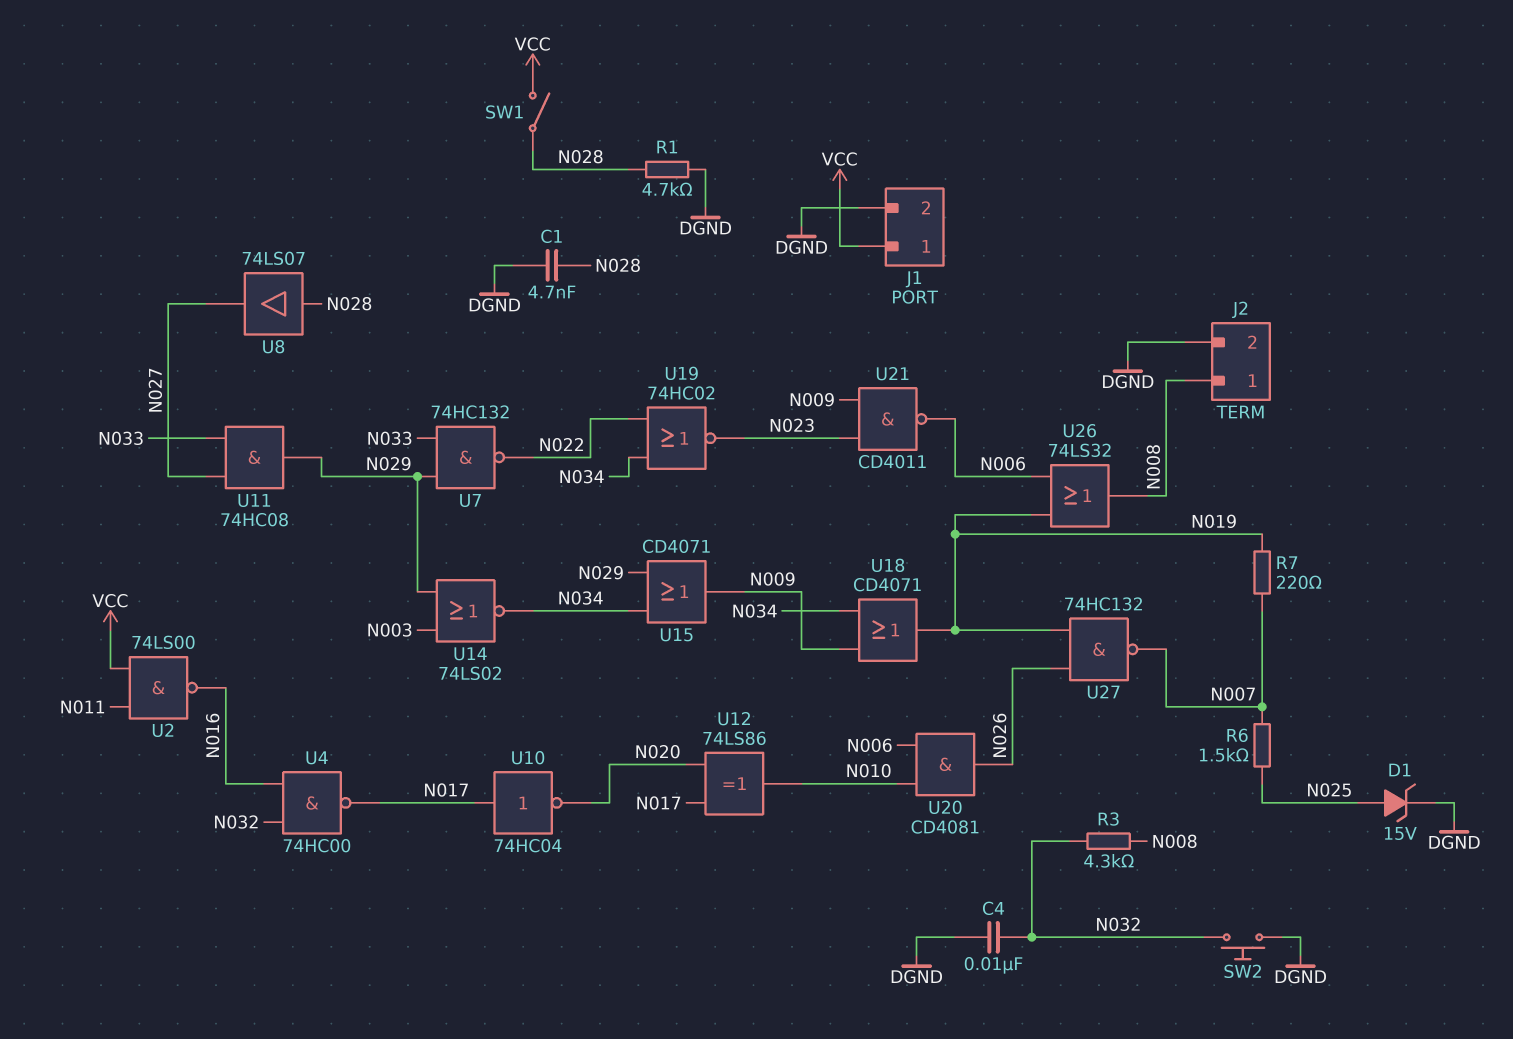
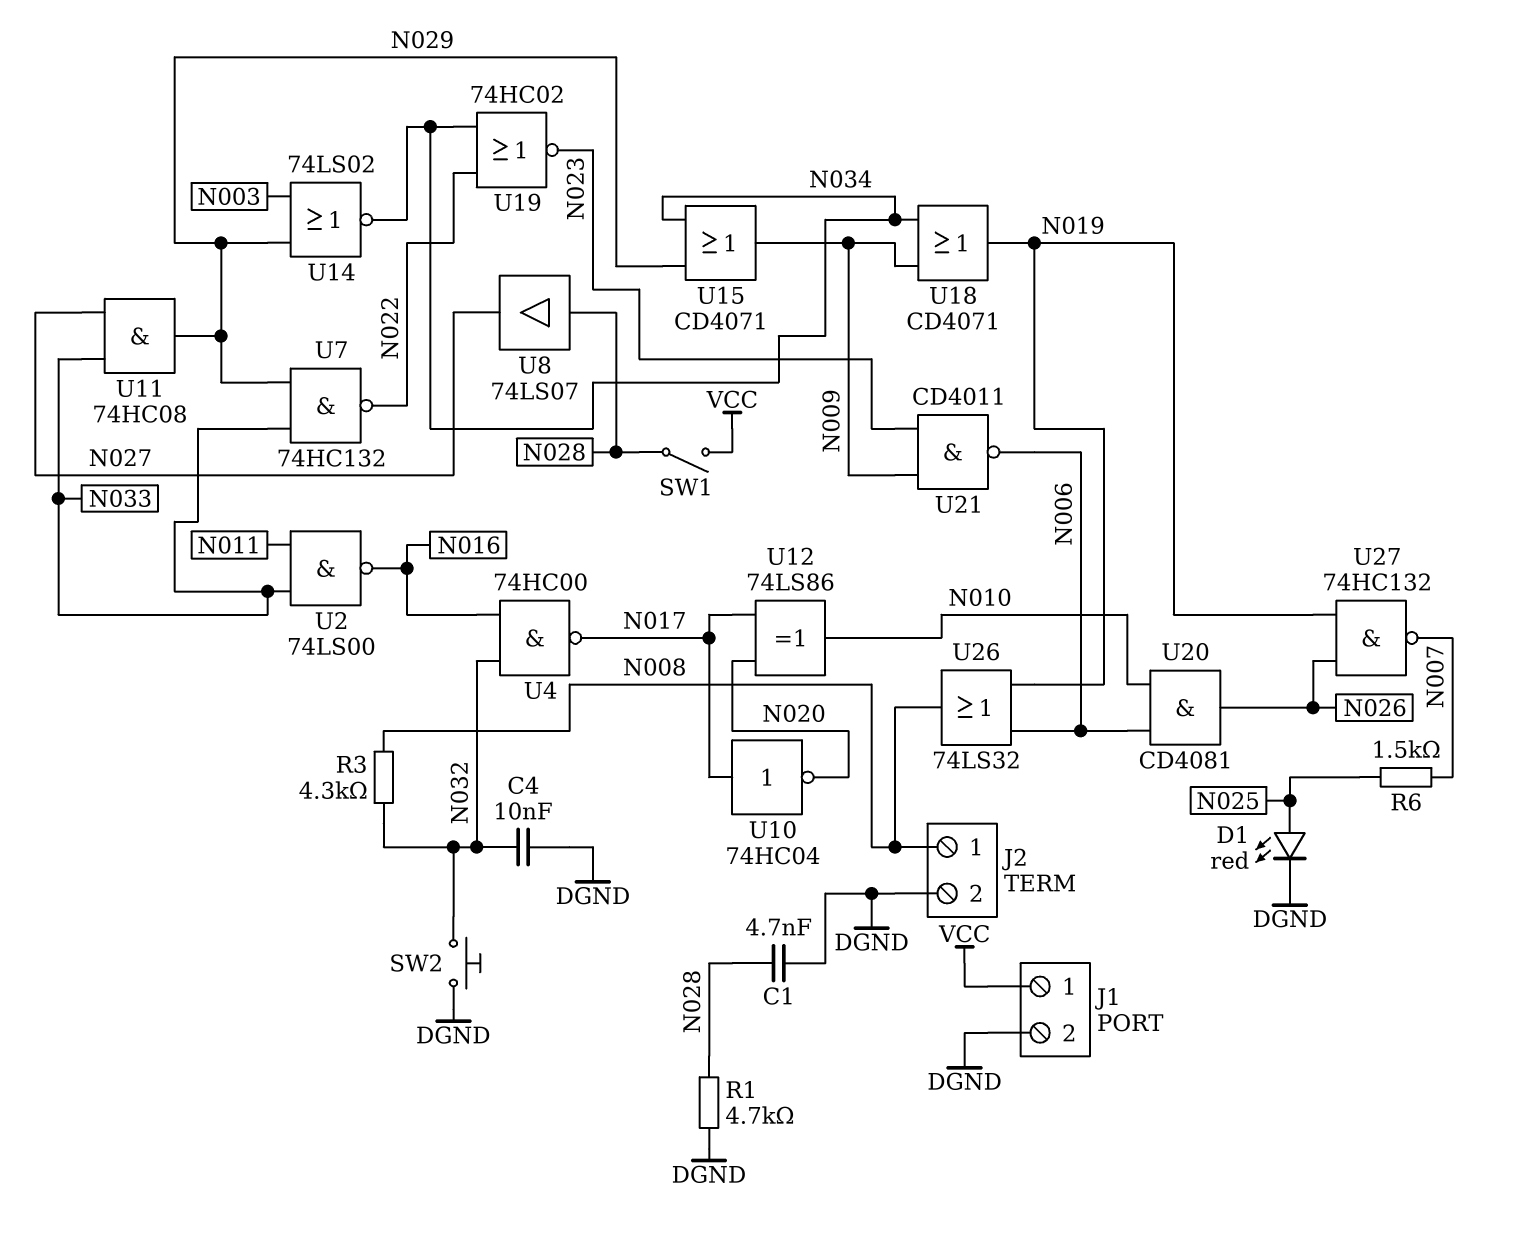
D1: zener 15V (A N025, K DGND) -> LED red (A N025, K DGND)
R7: 220 (N007, N019) -> none
U2: NAND 74LS00 (in N011, in VCC, out N016) -> NAND 74LS00 (in N011, in N033, out N016)

